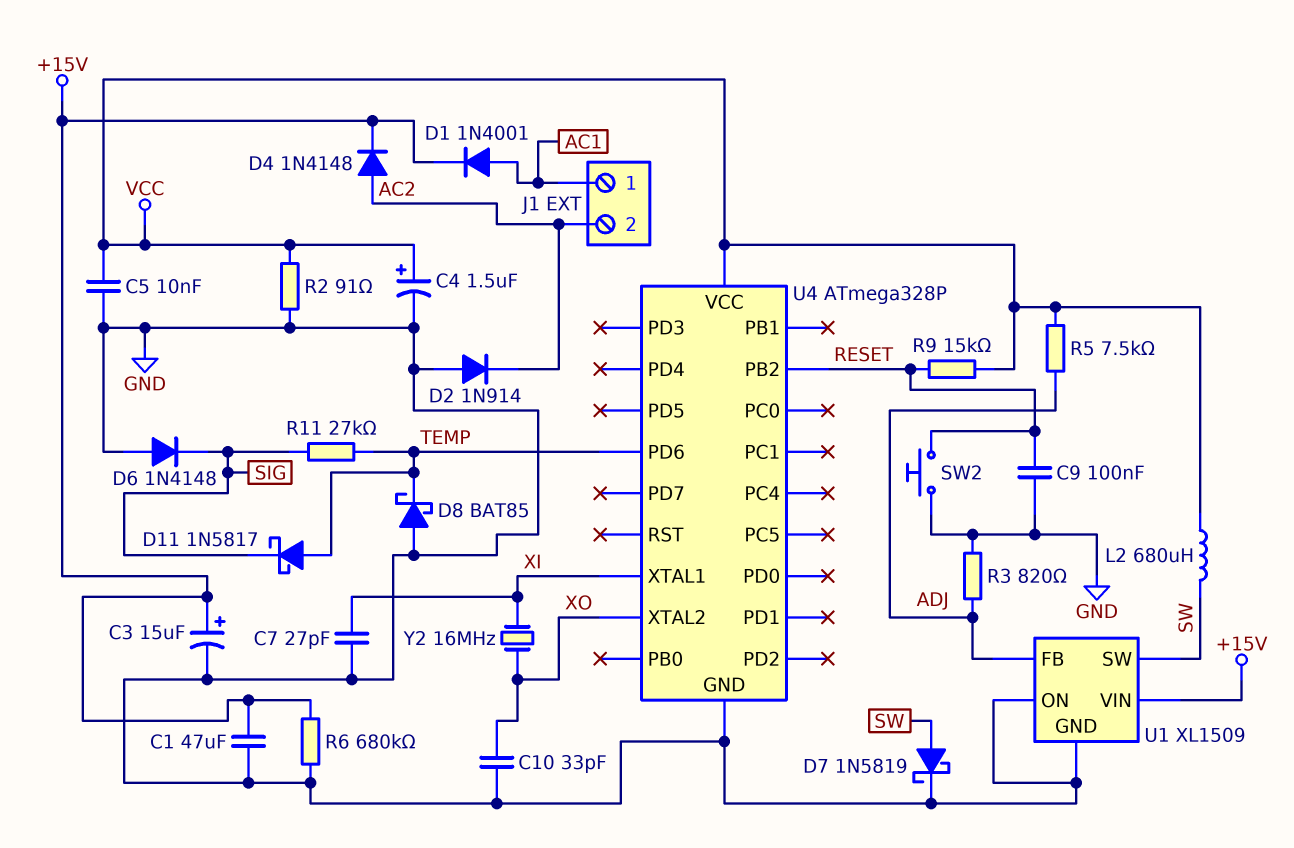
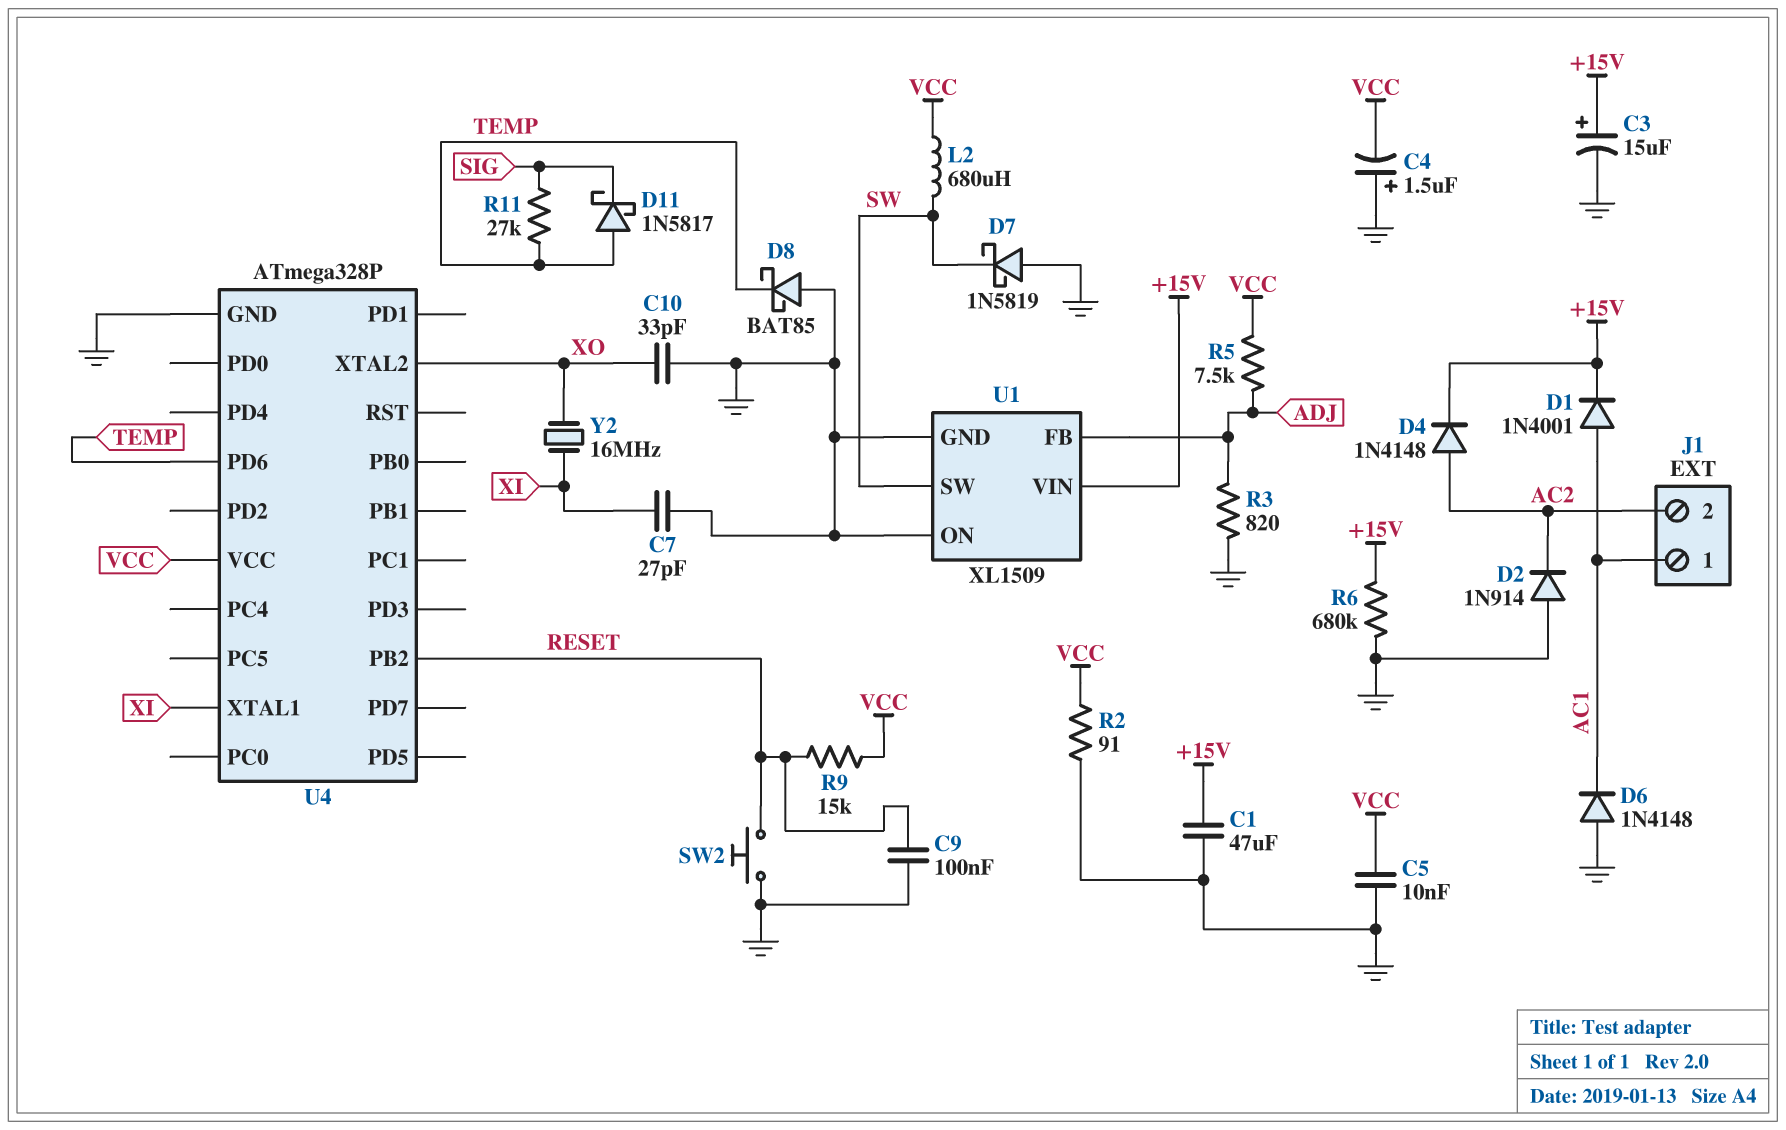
C4: 1.5uF (plus VCC, minus GND) -> 1.5uF (plus GND, minus VCC)
D6: diode 1N4148 (A GND, K SIG) -> diode 1N4148 (A GND, K AC1)
D7: schottky 1N5819 (A SW, K GND) -> schottky 1N5819 (A GND, K SW)

